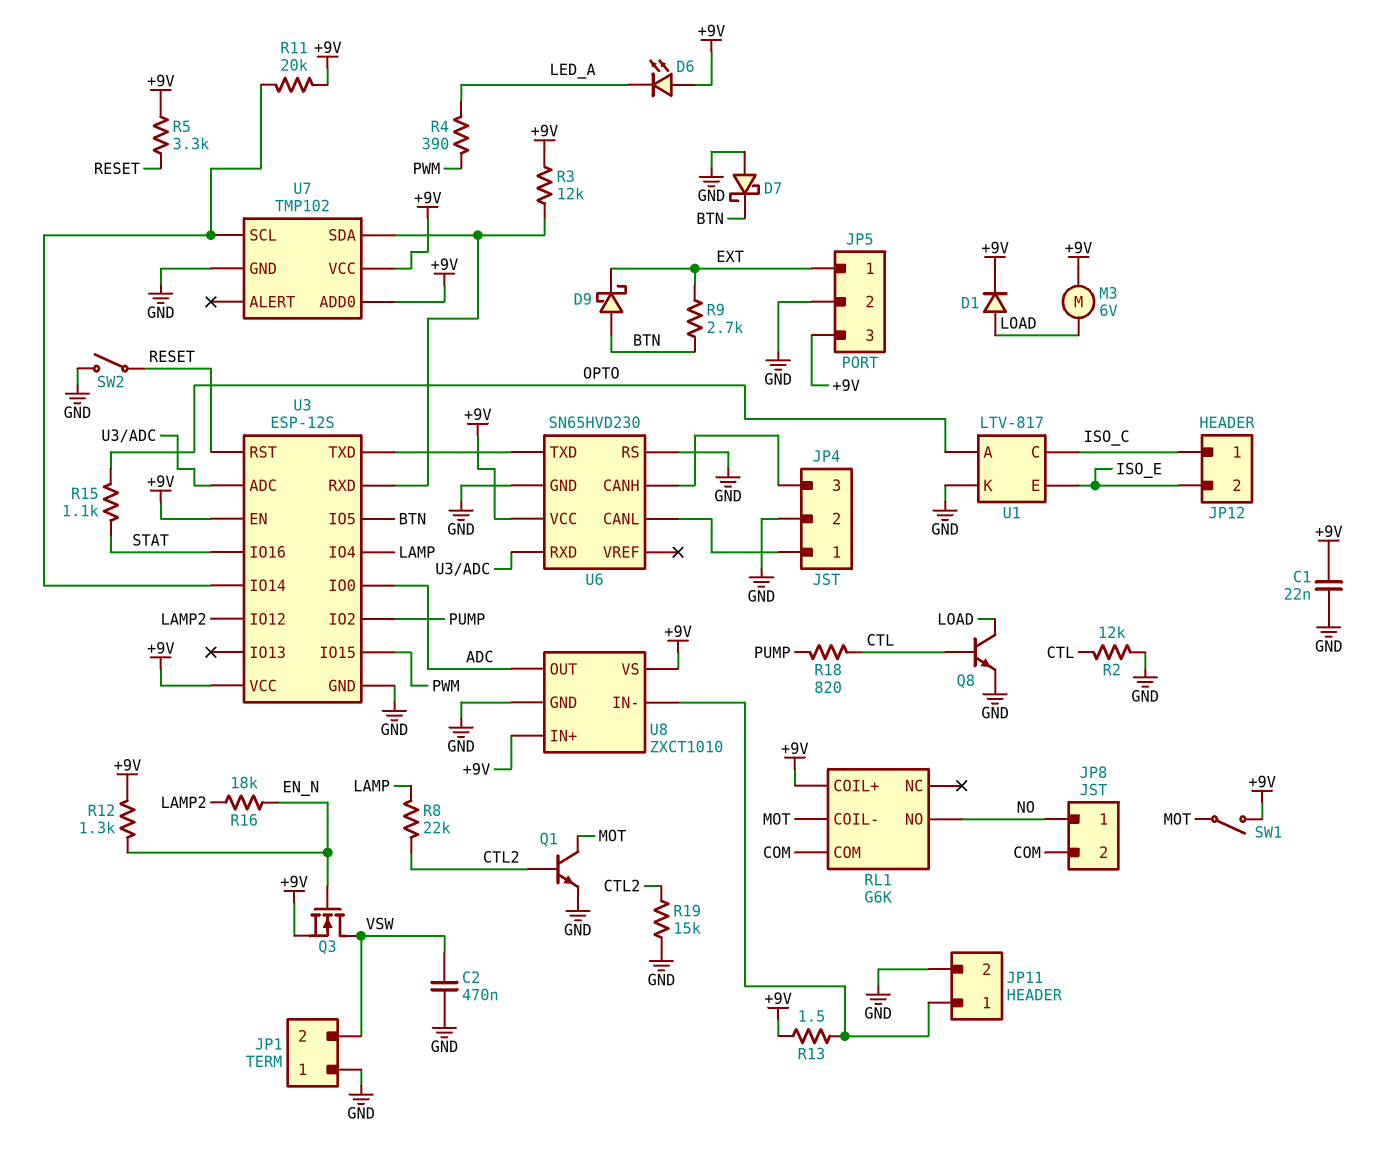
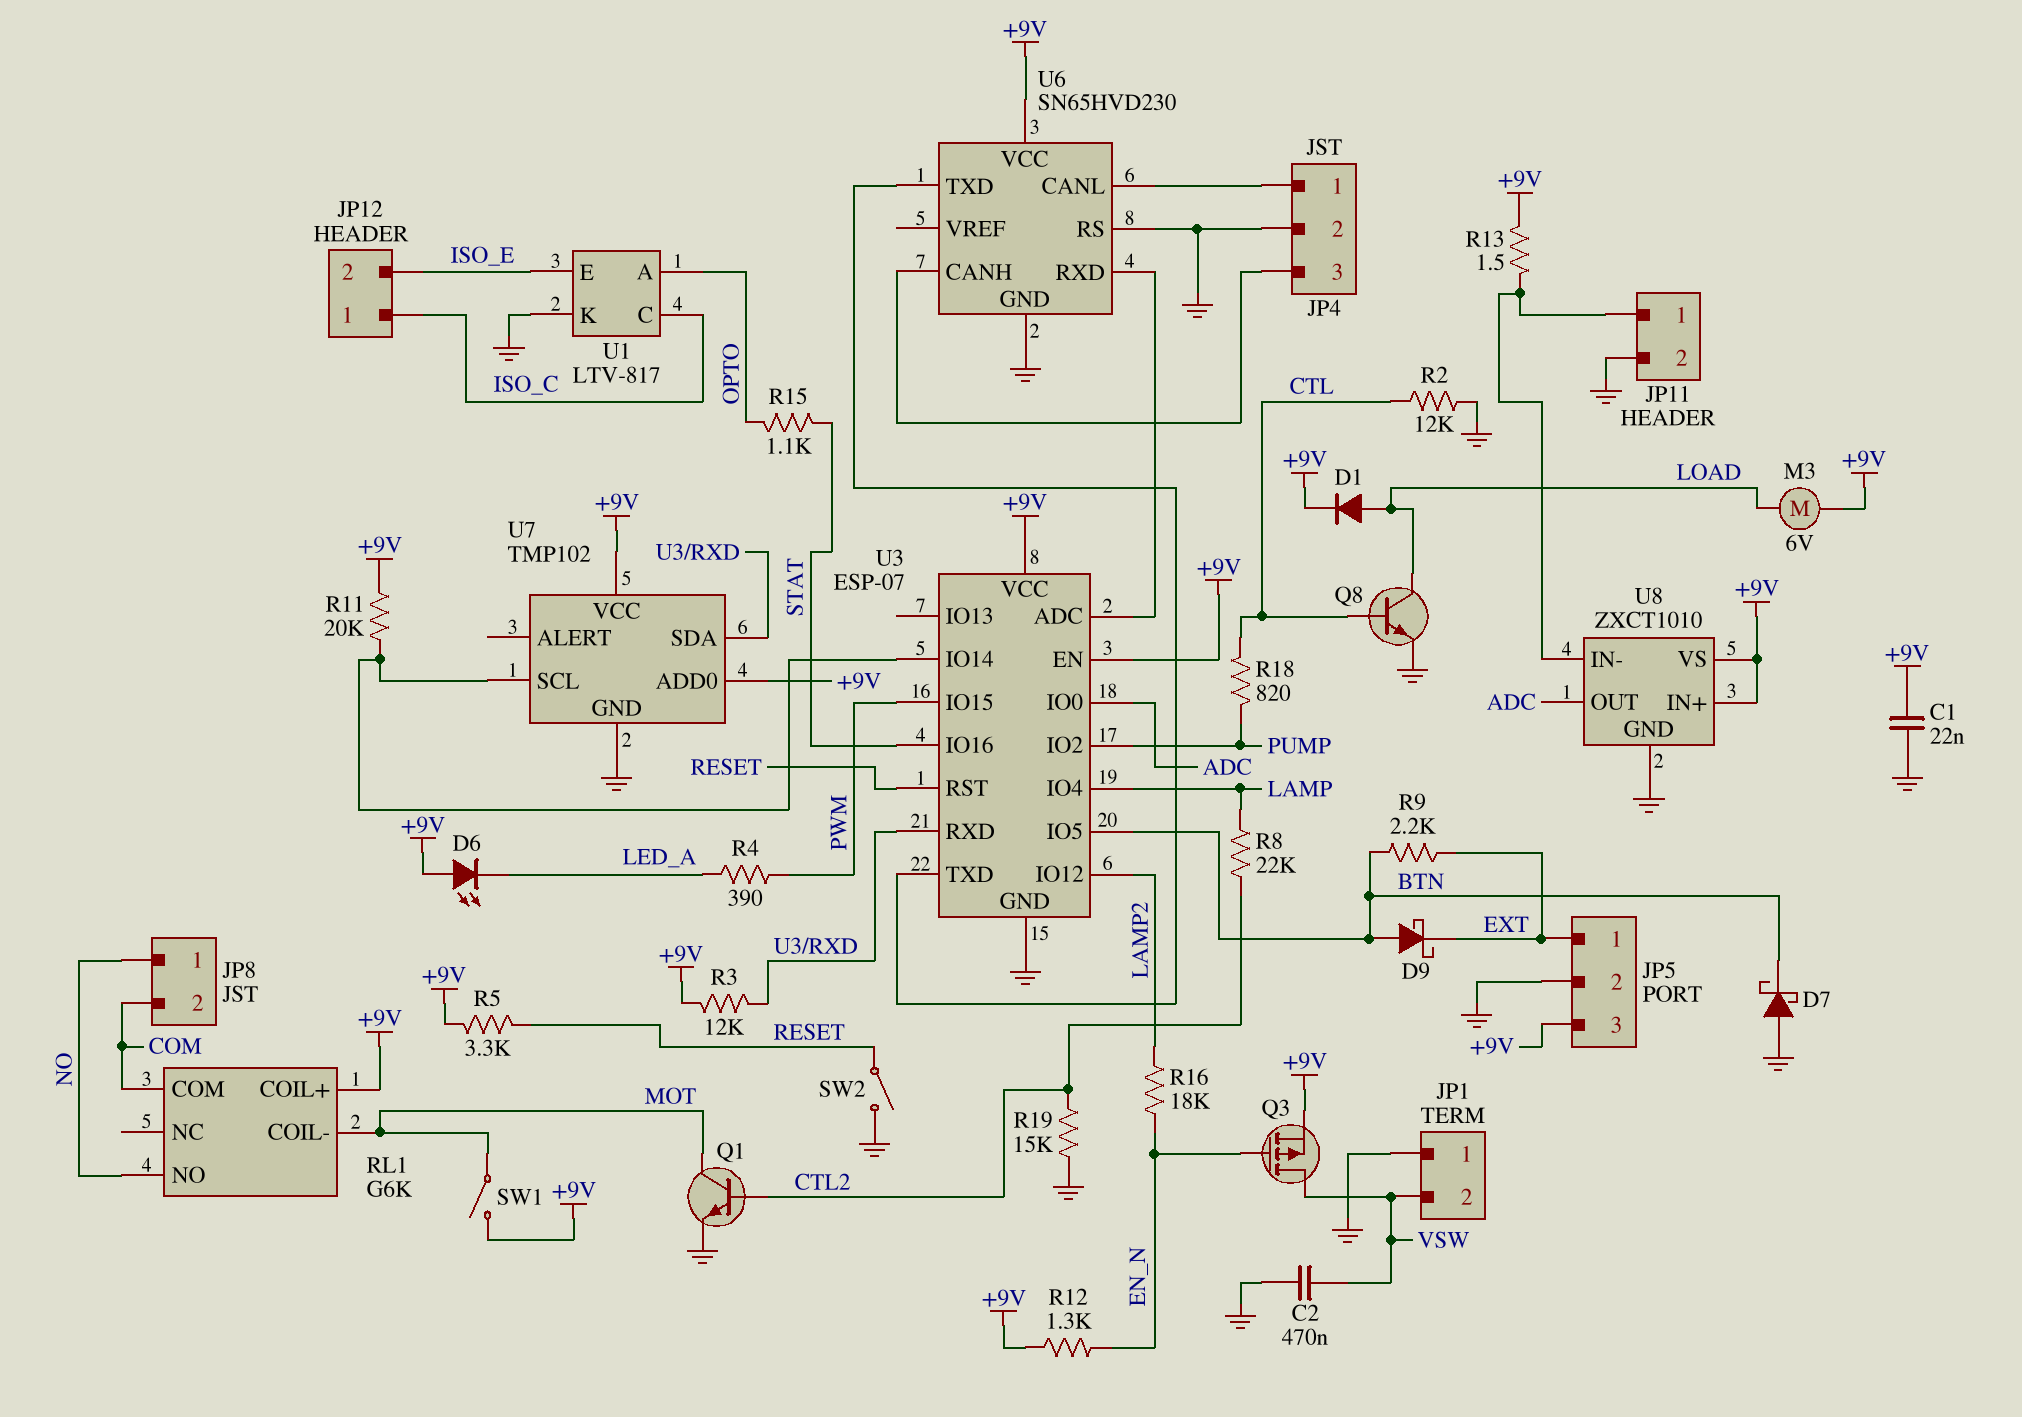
Q3: NMOS (G EN_N, D VSW, S +9V) -> PMOS (G EN_N, D VSW, S +9V)
R9: 2.7k (BTN, EXT) -> 2.2k (BTN, EXT)
U3: ESP-12S -> ESP-07

